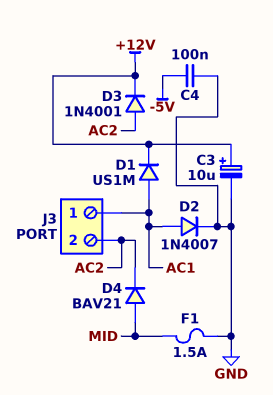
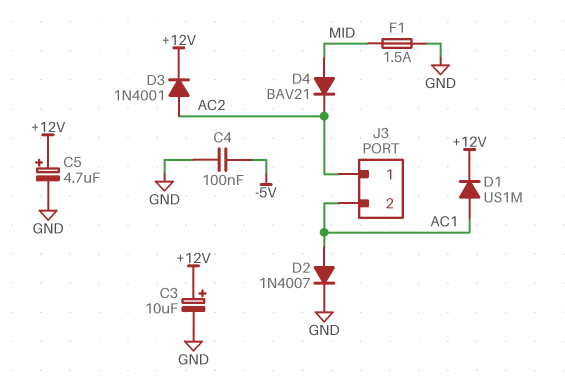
C5: none -> 4.7uF (plus +12V, minus GND)
J3 pin 1: AC1 -> AC2
J3 pin 2: AC2 -> AC1

